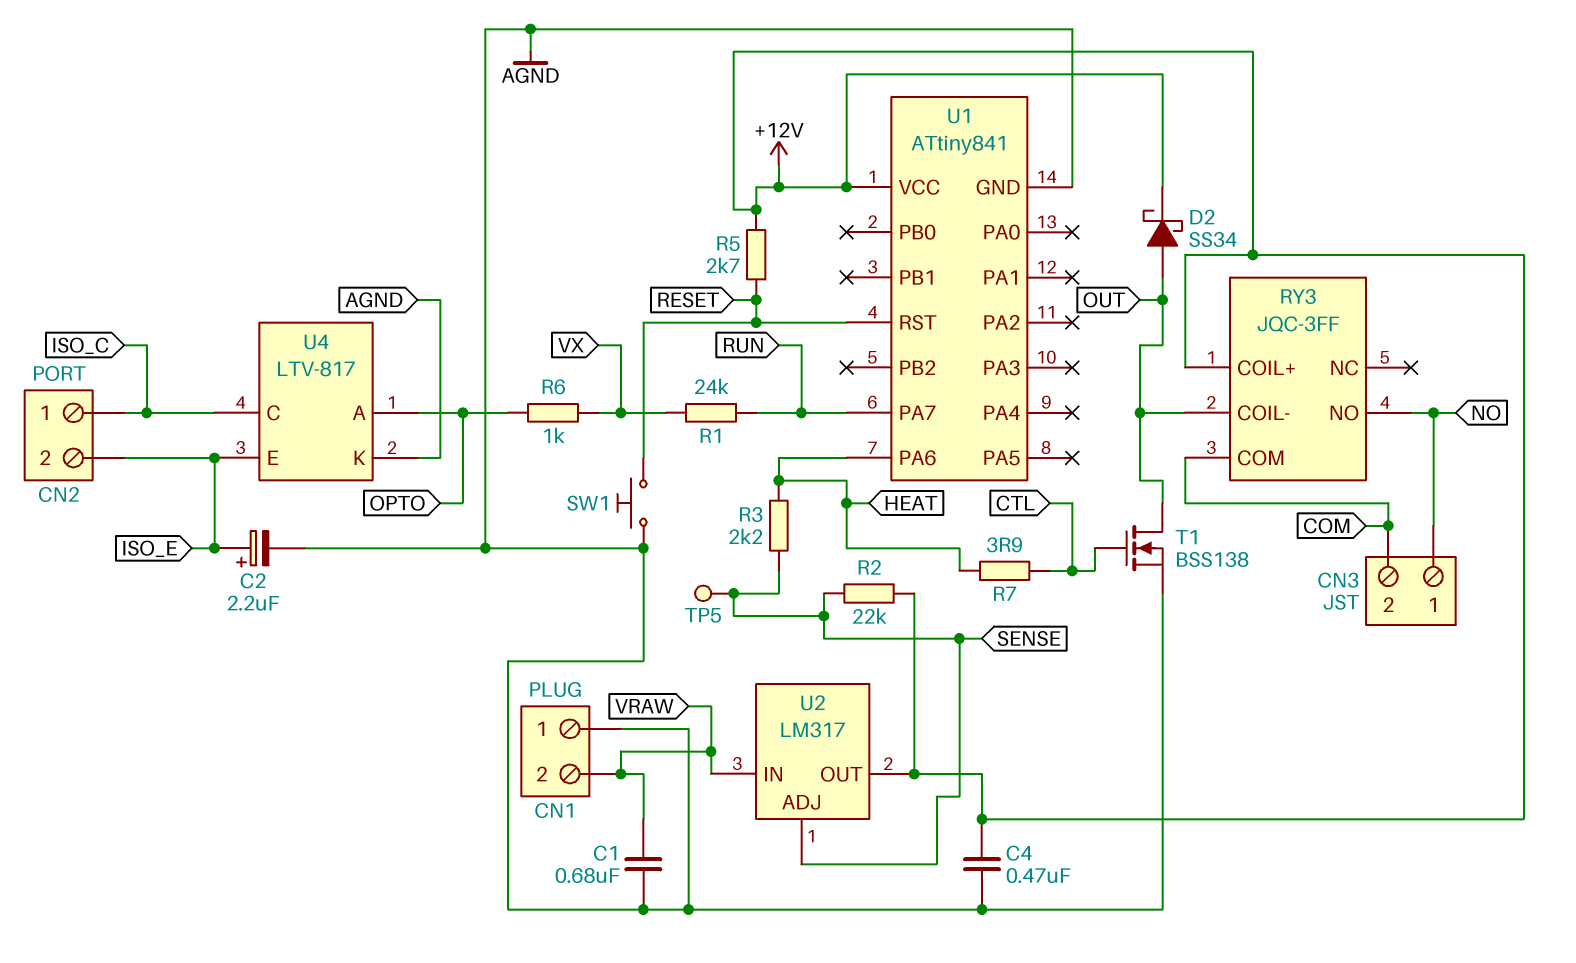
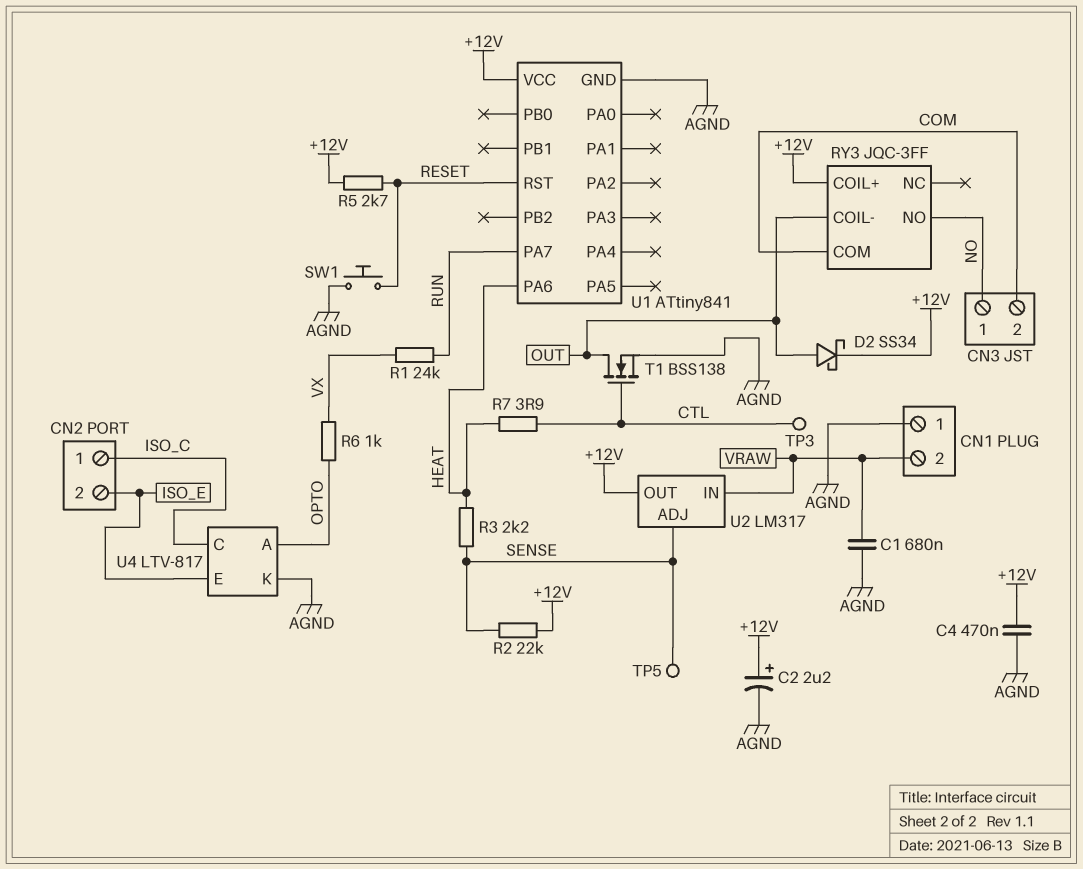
C2: 2.2uF (plus ISO_E, minus AGND) -> 2.2uF (plus +12V, minus AGND)
TP3: none -> test point (CTL)

